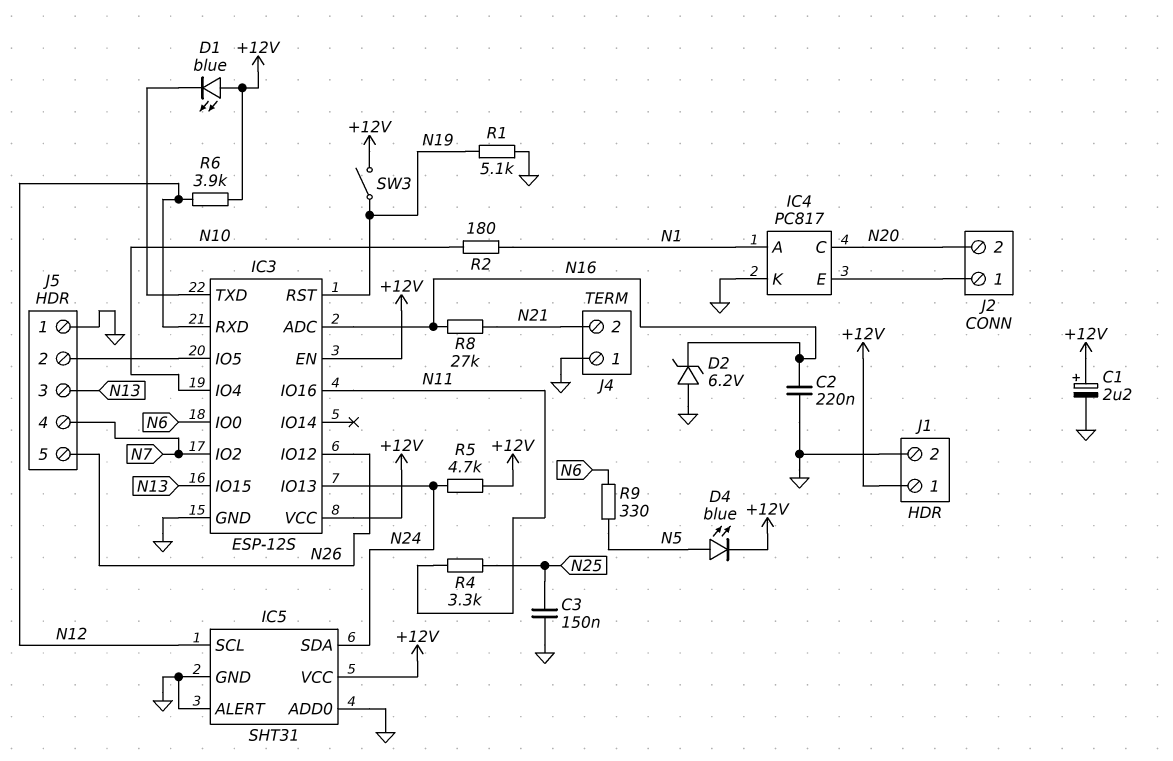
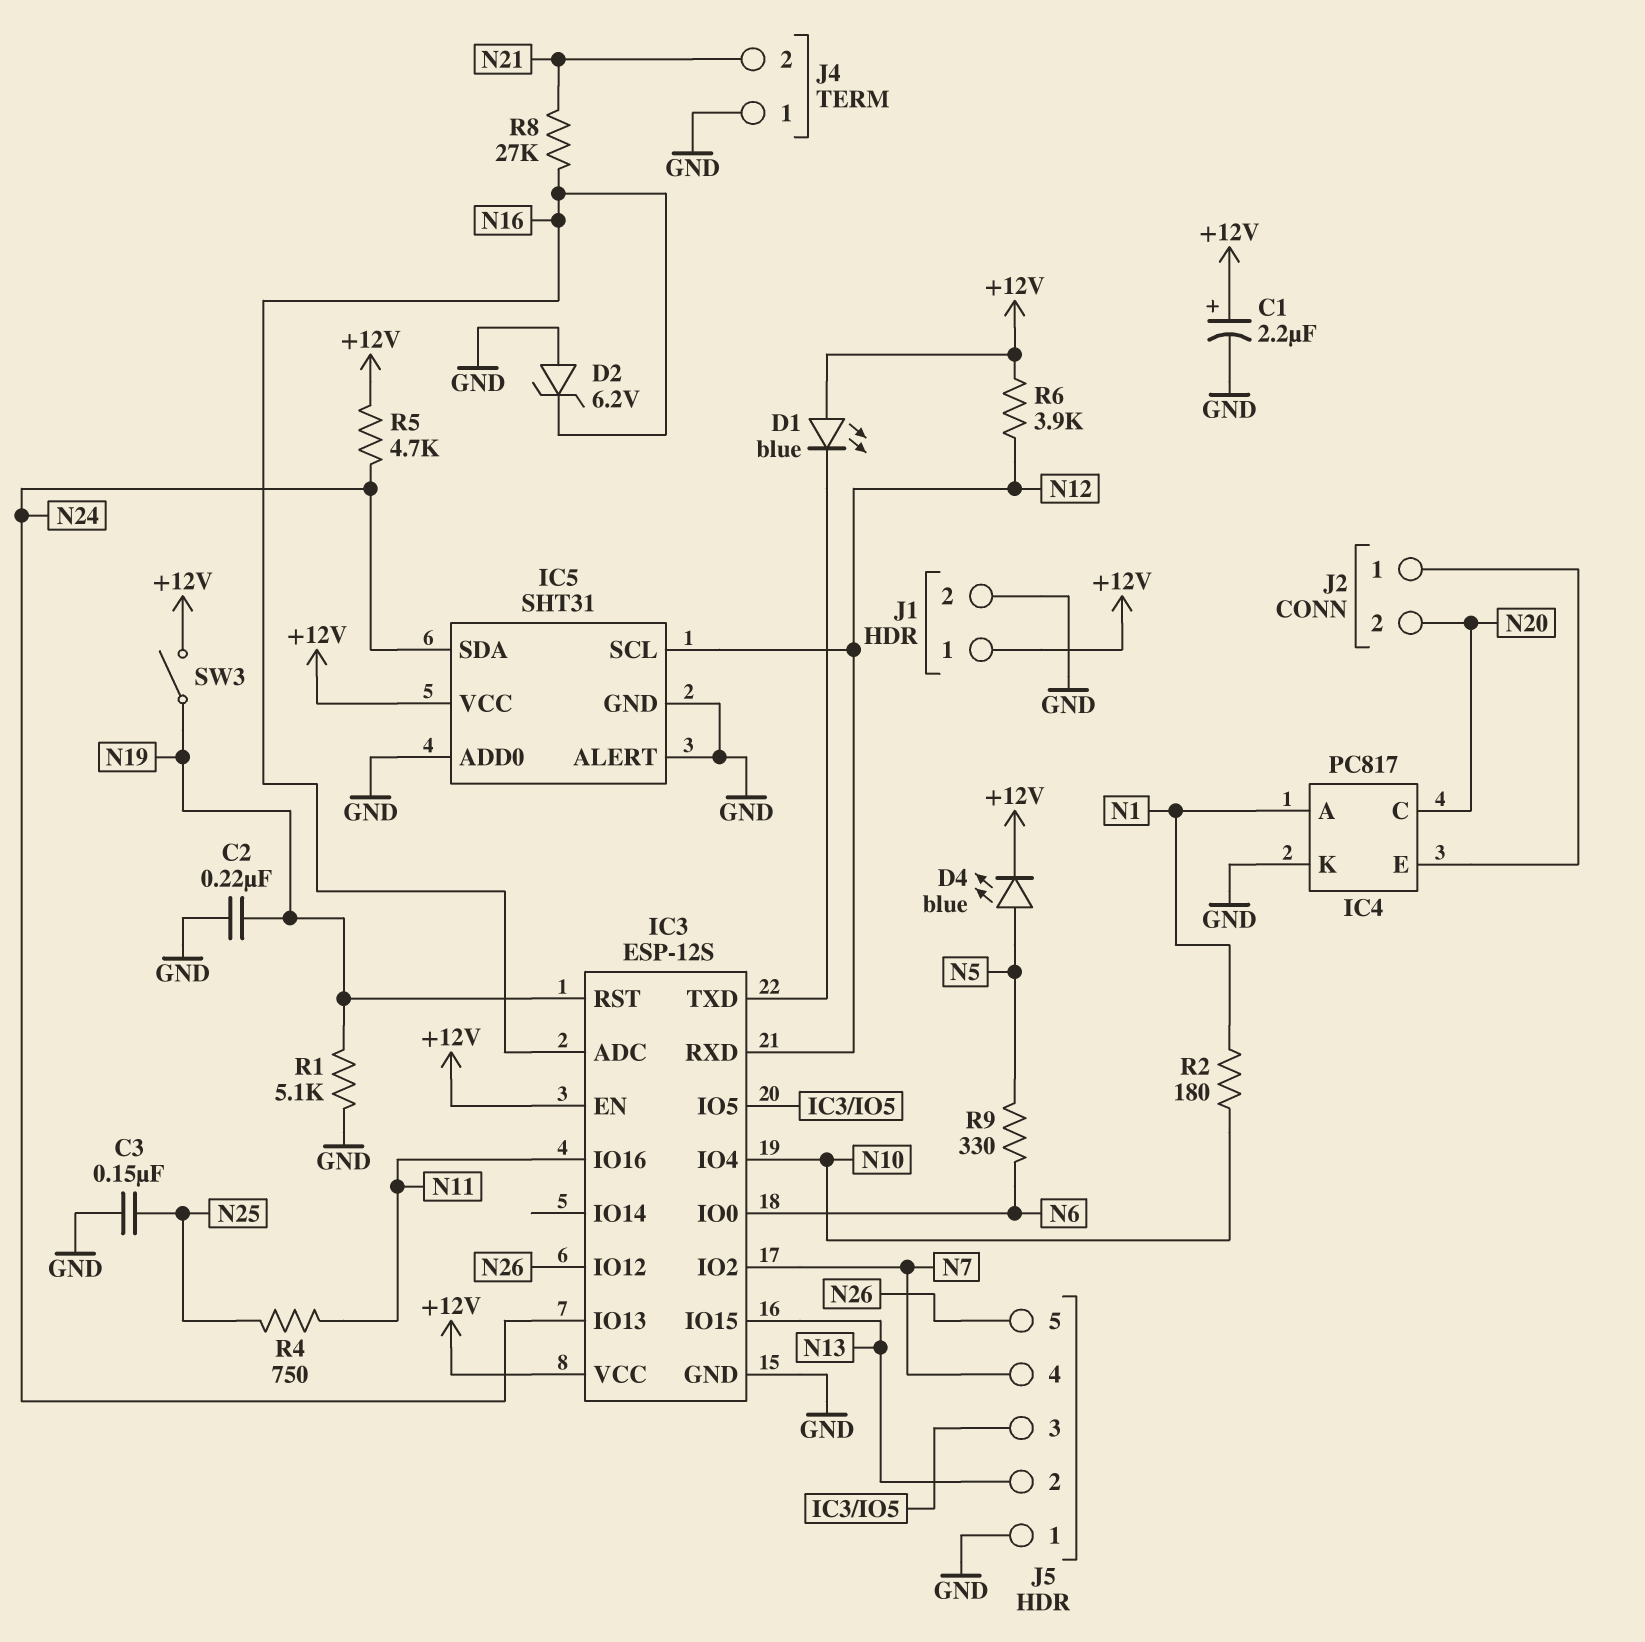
C2: 220nF (GND, N16) -> 220nF (GND, N19)
J5 pin 2: IC3/IO5 -> N13
J5 pin 3: N13 -> IC3/IO5
R4: 3.3k (N11, N25) -> 750 (N11, N25)

